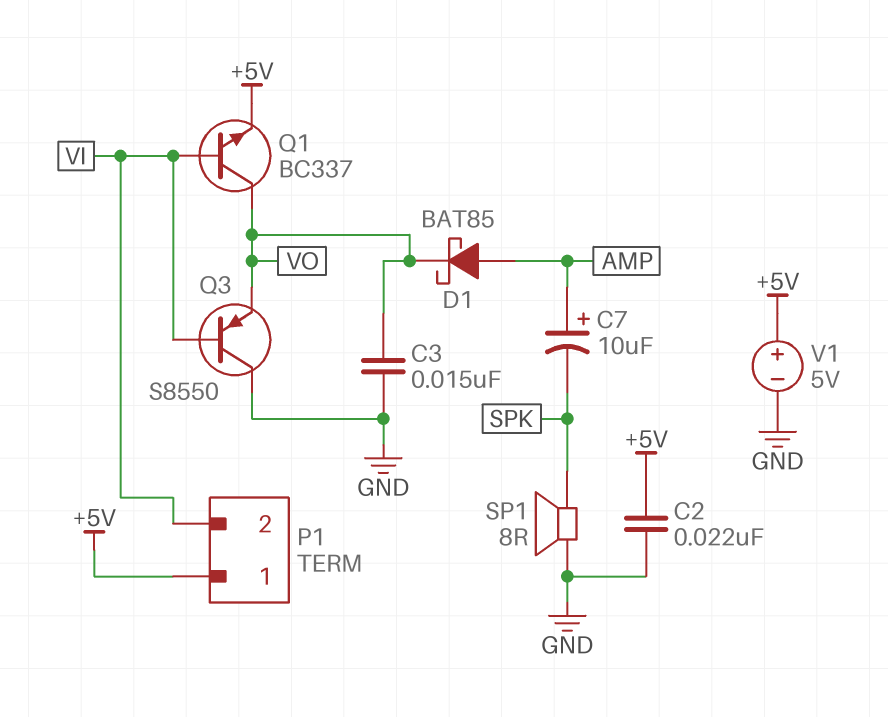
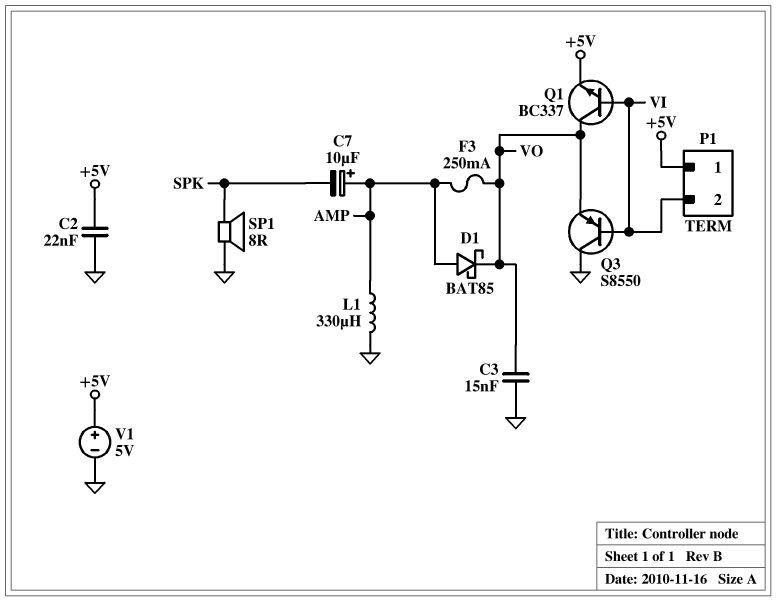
F3: none -> 250mA (AMP, VO)
L1: none -> 330uH (AMP, GND)

